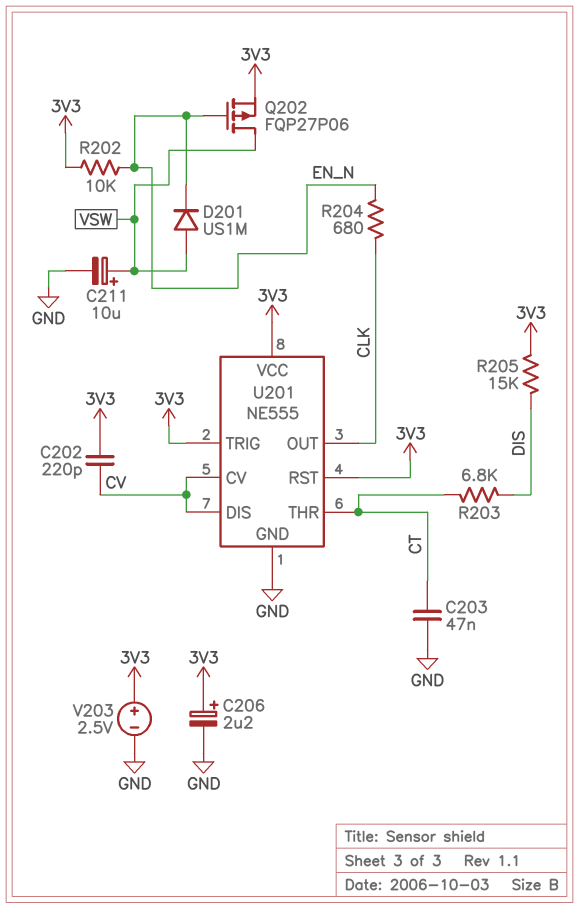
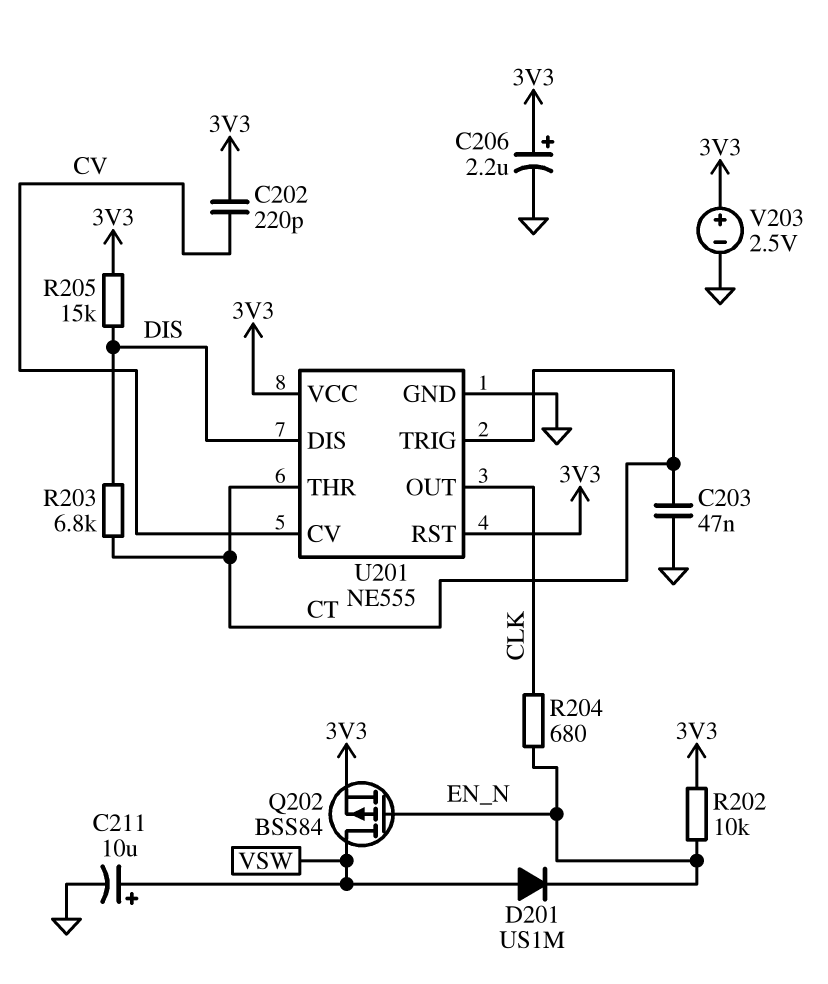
Q202: PMOS FQP27P06 (G EN_N, D VSW, S 3V3) -> PMOS BSS84 (G EN_N, D VSW, S 3V3)
U201 pin DIS: CV -> DIS
U201 pin TRIG: 3V3 -> CT

